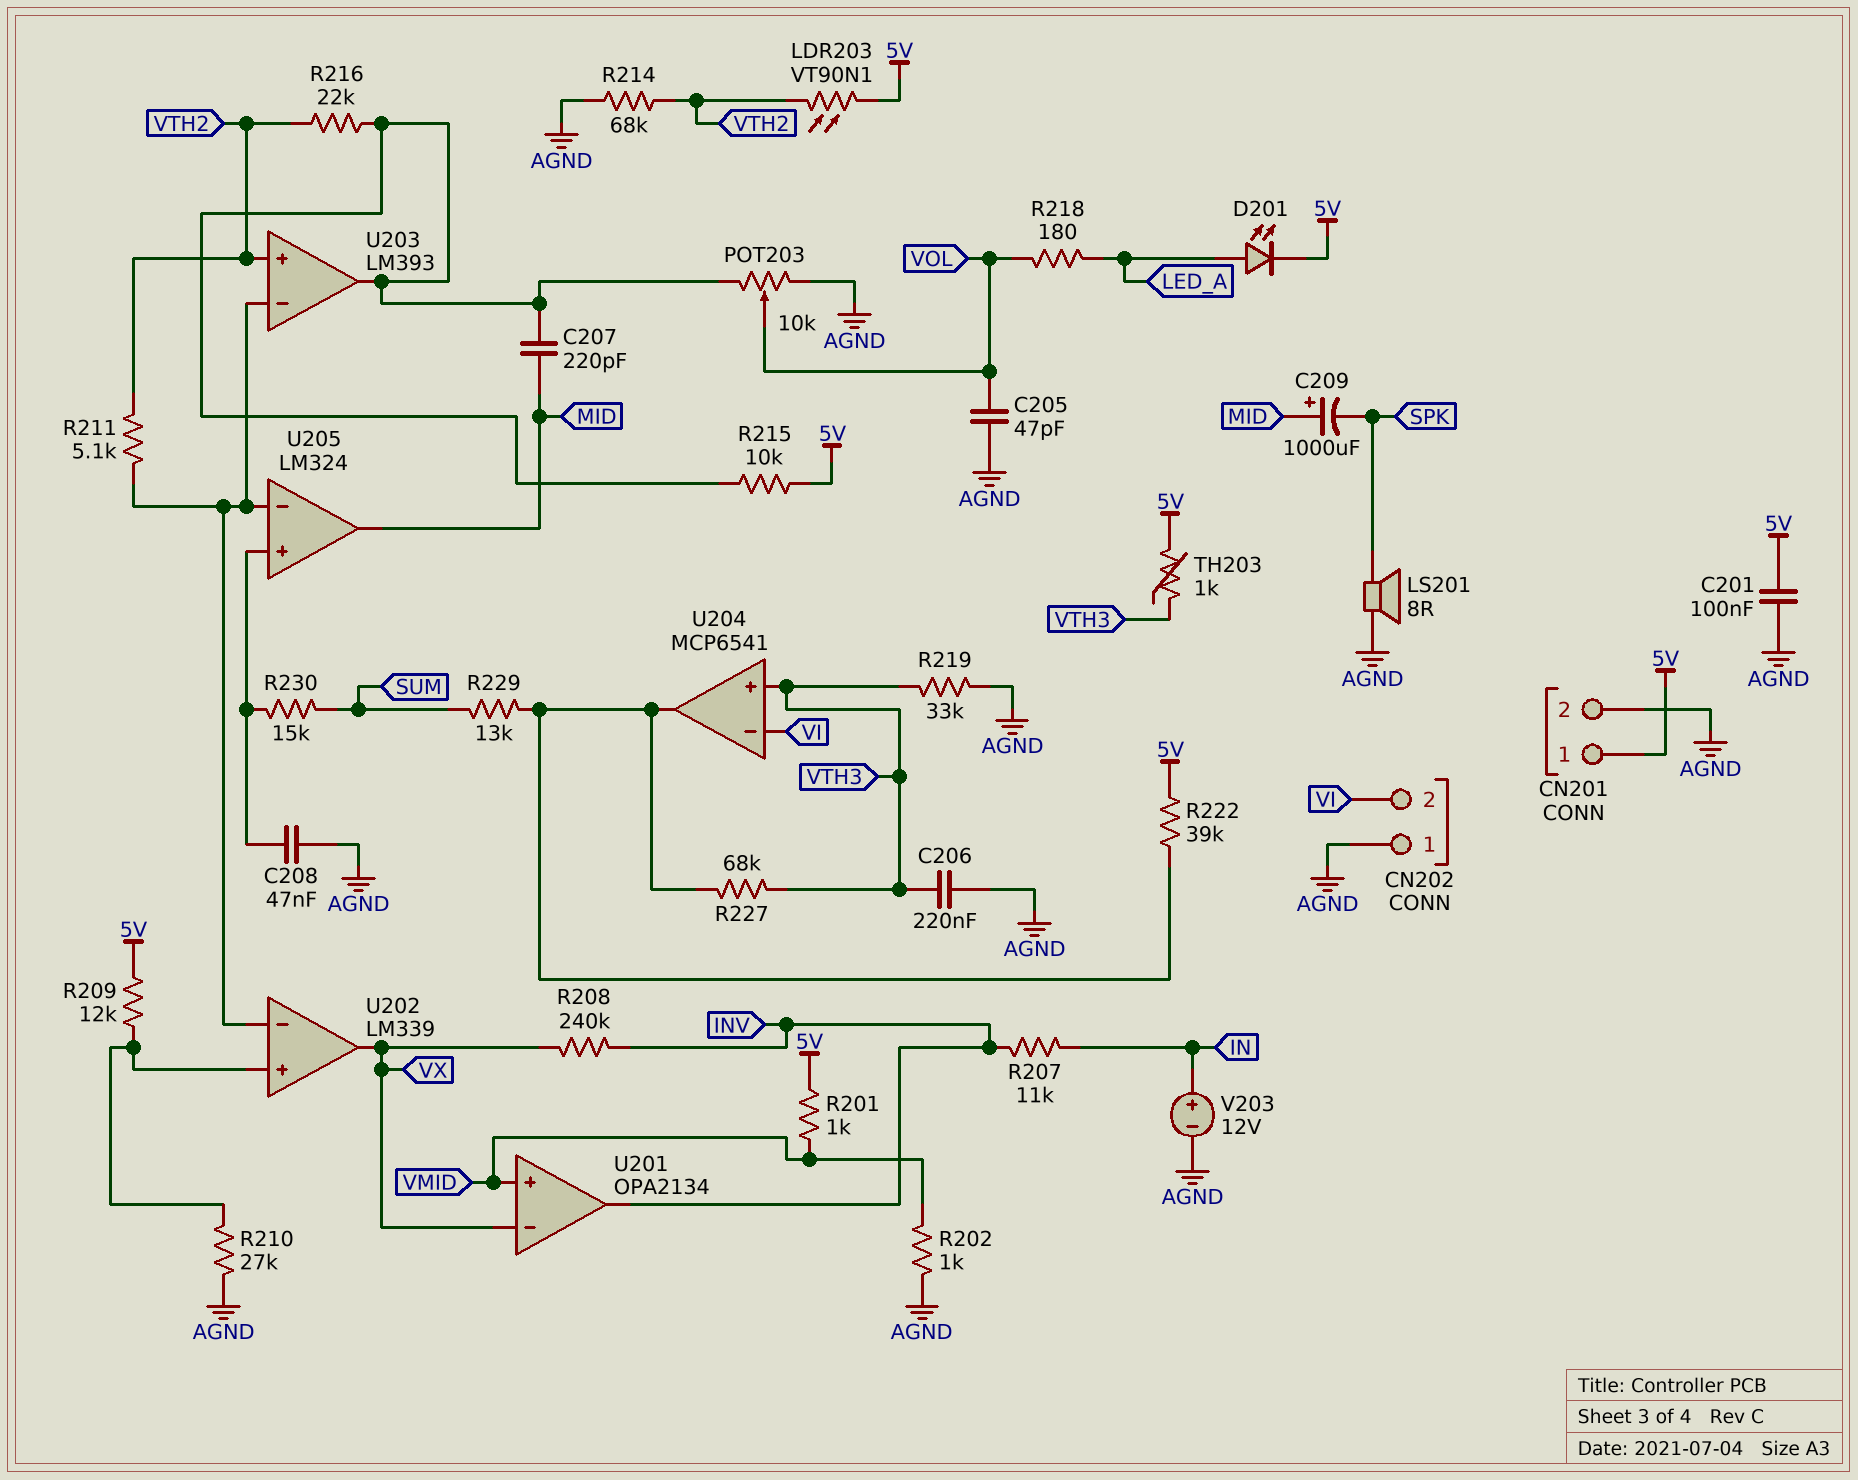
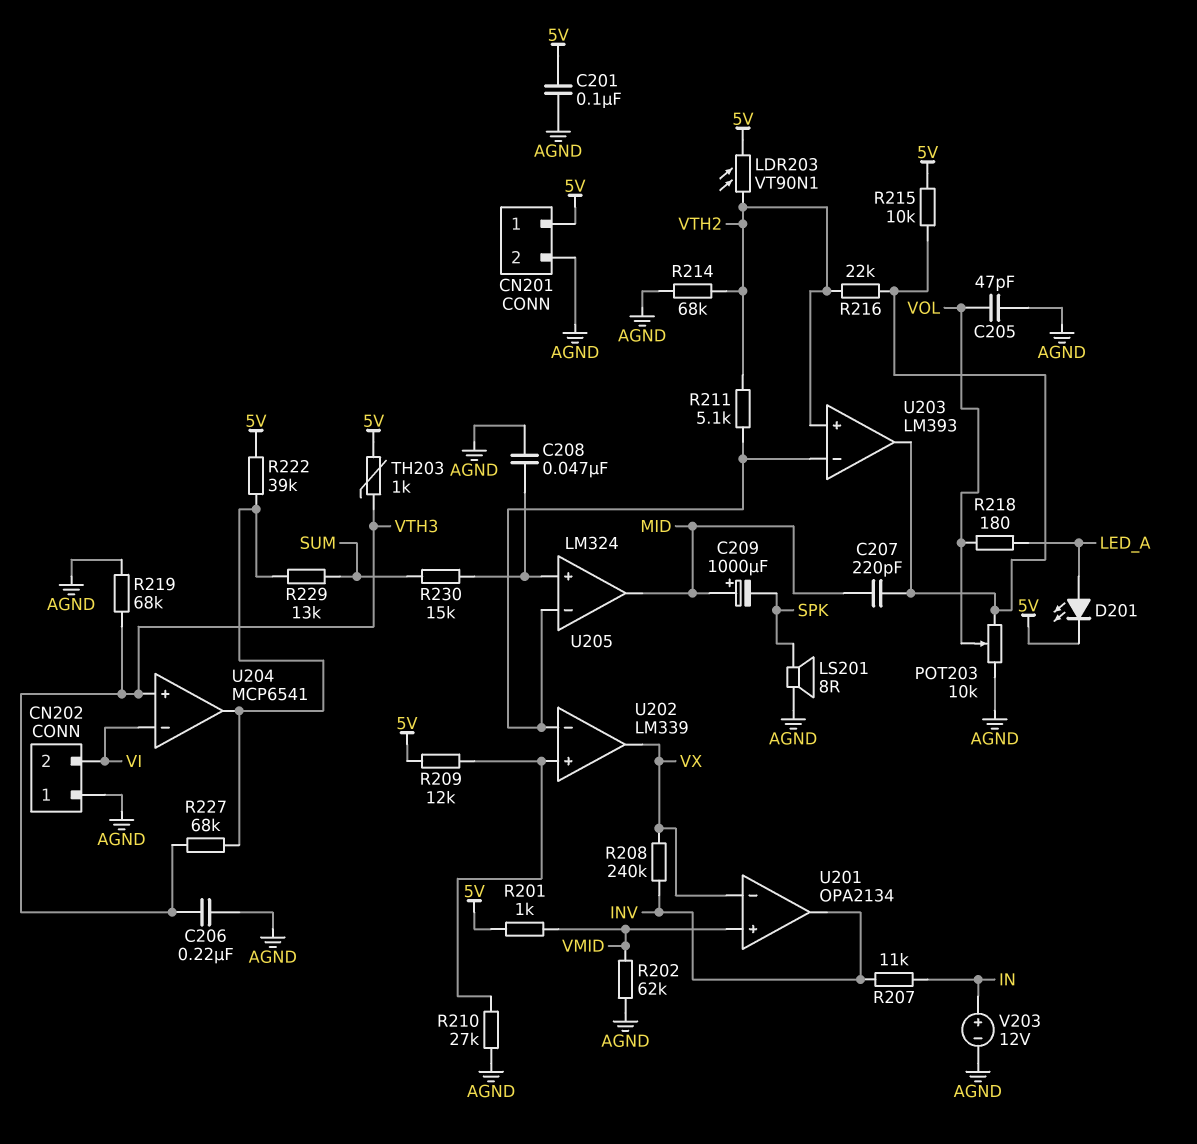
R202: 1k (AGND, VMID) -> 62k (AGND, VMID)
R219: 33k (AGND, VTH3) -> 68k (AGND, VTH3)

